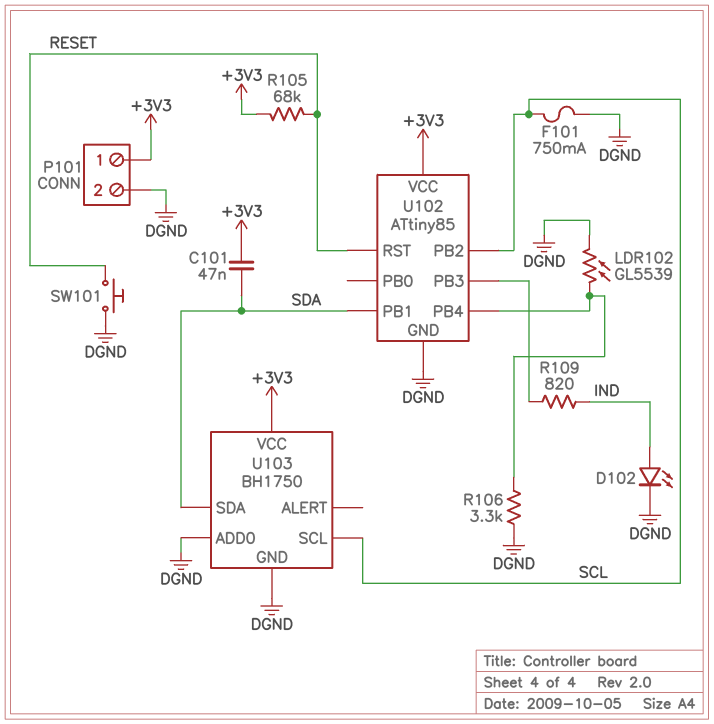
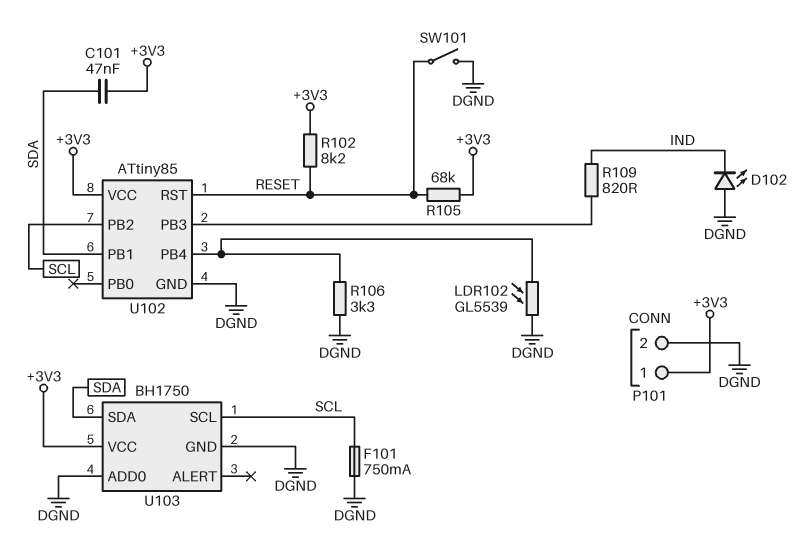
D102: LED (A IND, K DGND) -> LED (A DGND, K IND)
R102: none -> 8.2k (+3V3, RESET)
SW101: button (DGND, RESET) -> switch (DGND, RESET)

